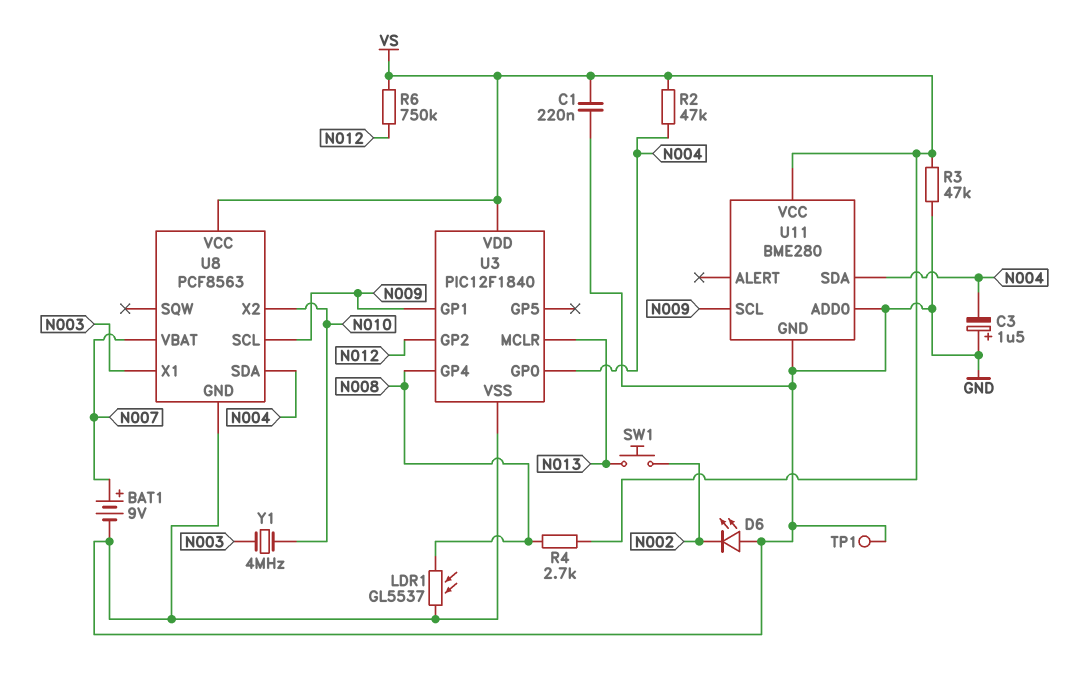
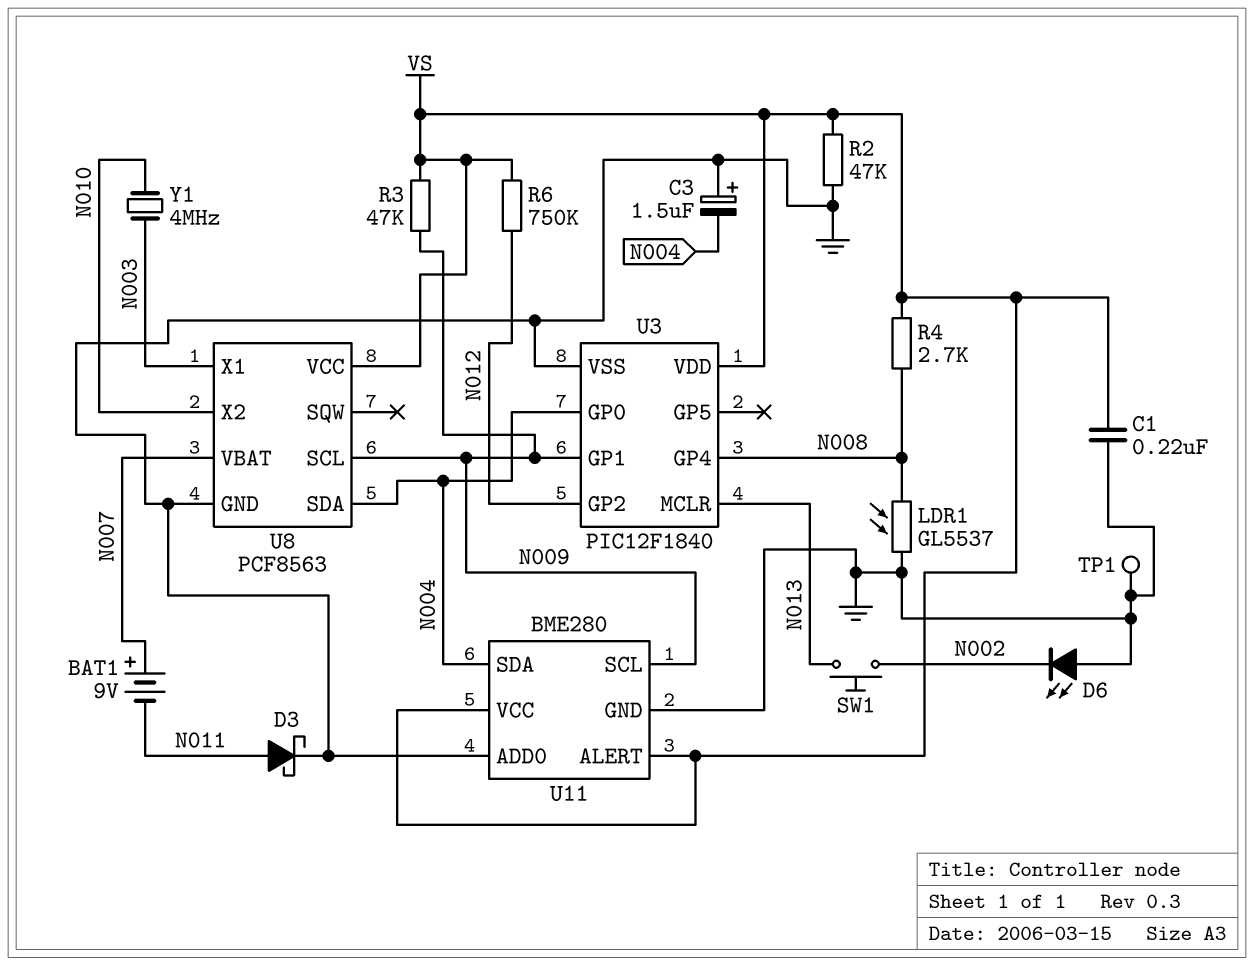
BAT1: 9V (plus N007, minus GND) -> 9V (plus N007, minus N011)
D3: none -> schottky (A N011, K GND)
R2: 47k (N004, VS) -> 47k (GND, VS)
R3: 47k (GND, VS) -> 47k (N009, VS)
U11 pin ALERT: none -> VS

